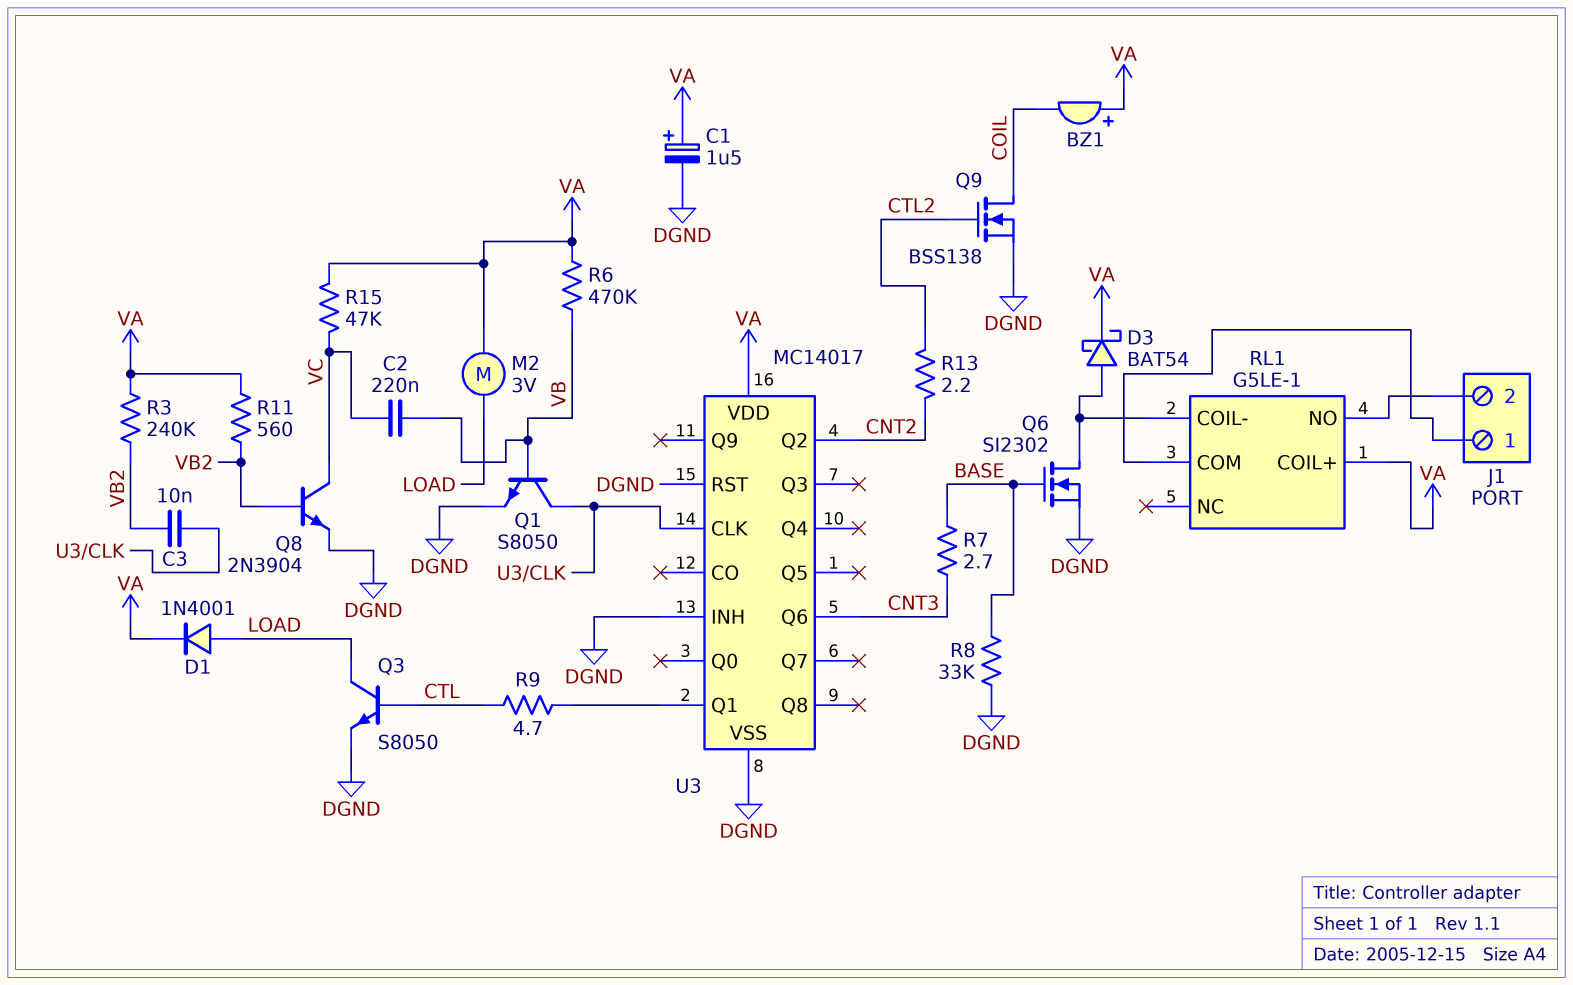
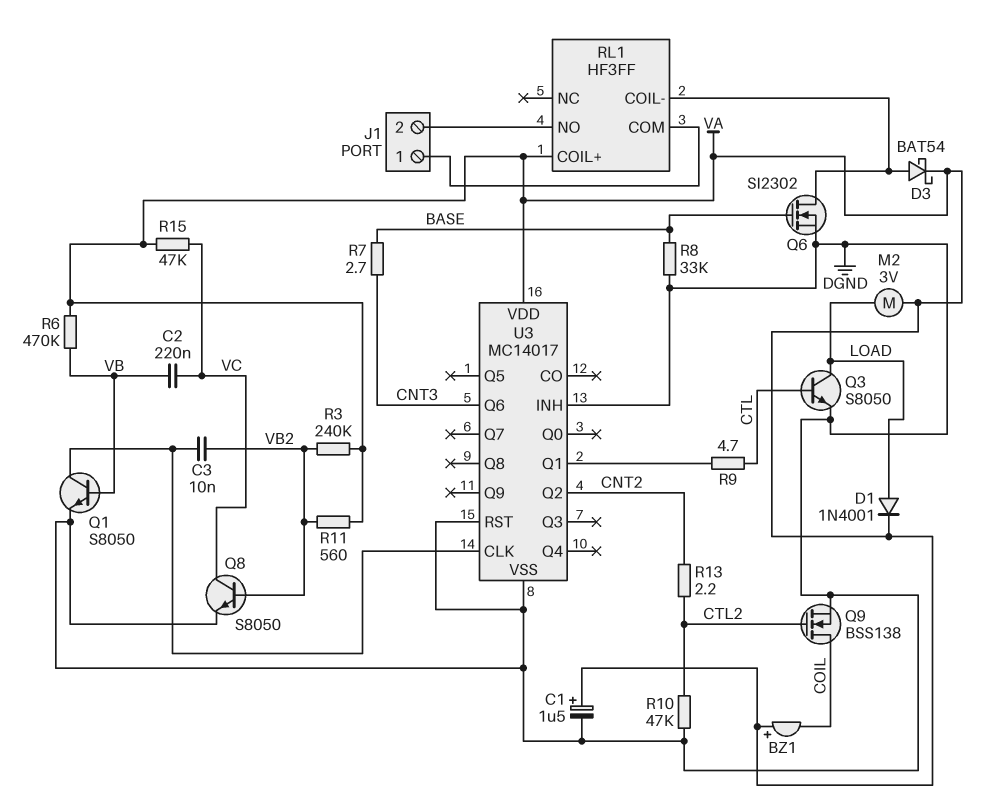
Q8: NPN 2N3904 (B VB2, C VC, E DGND) -> NPN S8050 (B VB2, C VC, E DGND)
R10: none -> 47k (CTL2, DGND)
RL1: G5LE-1 -> HF3FF

